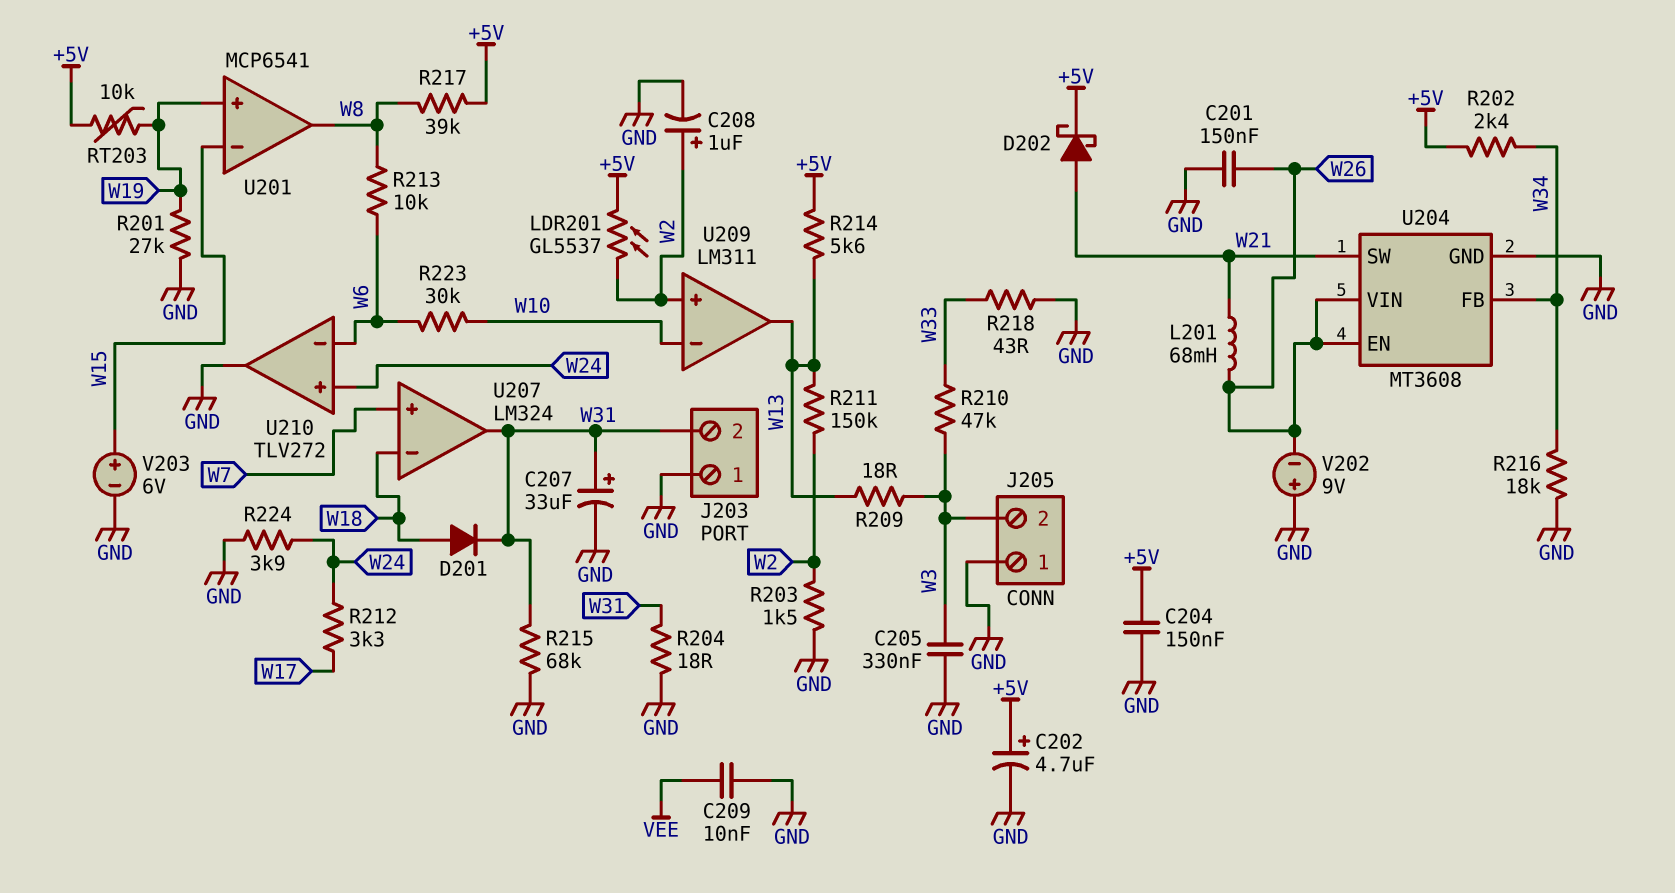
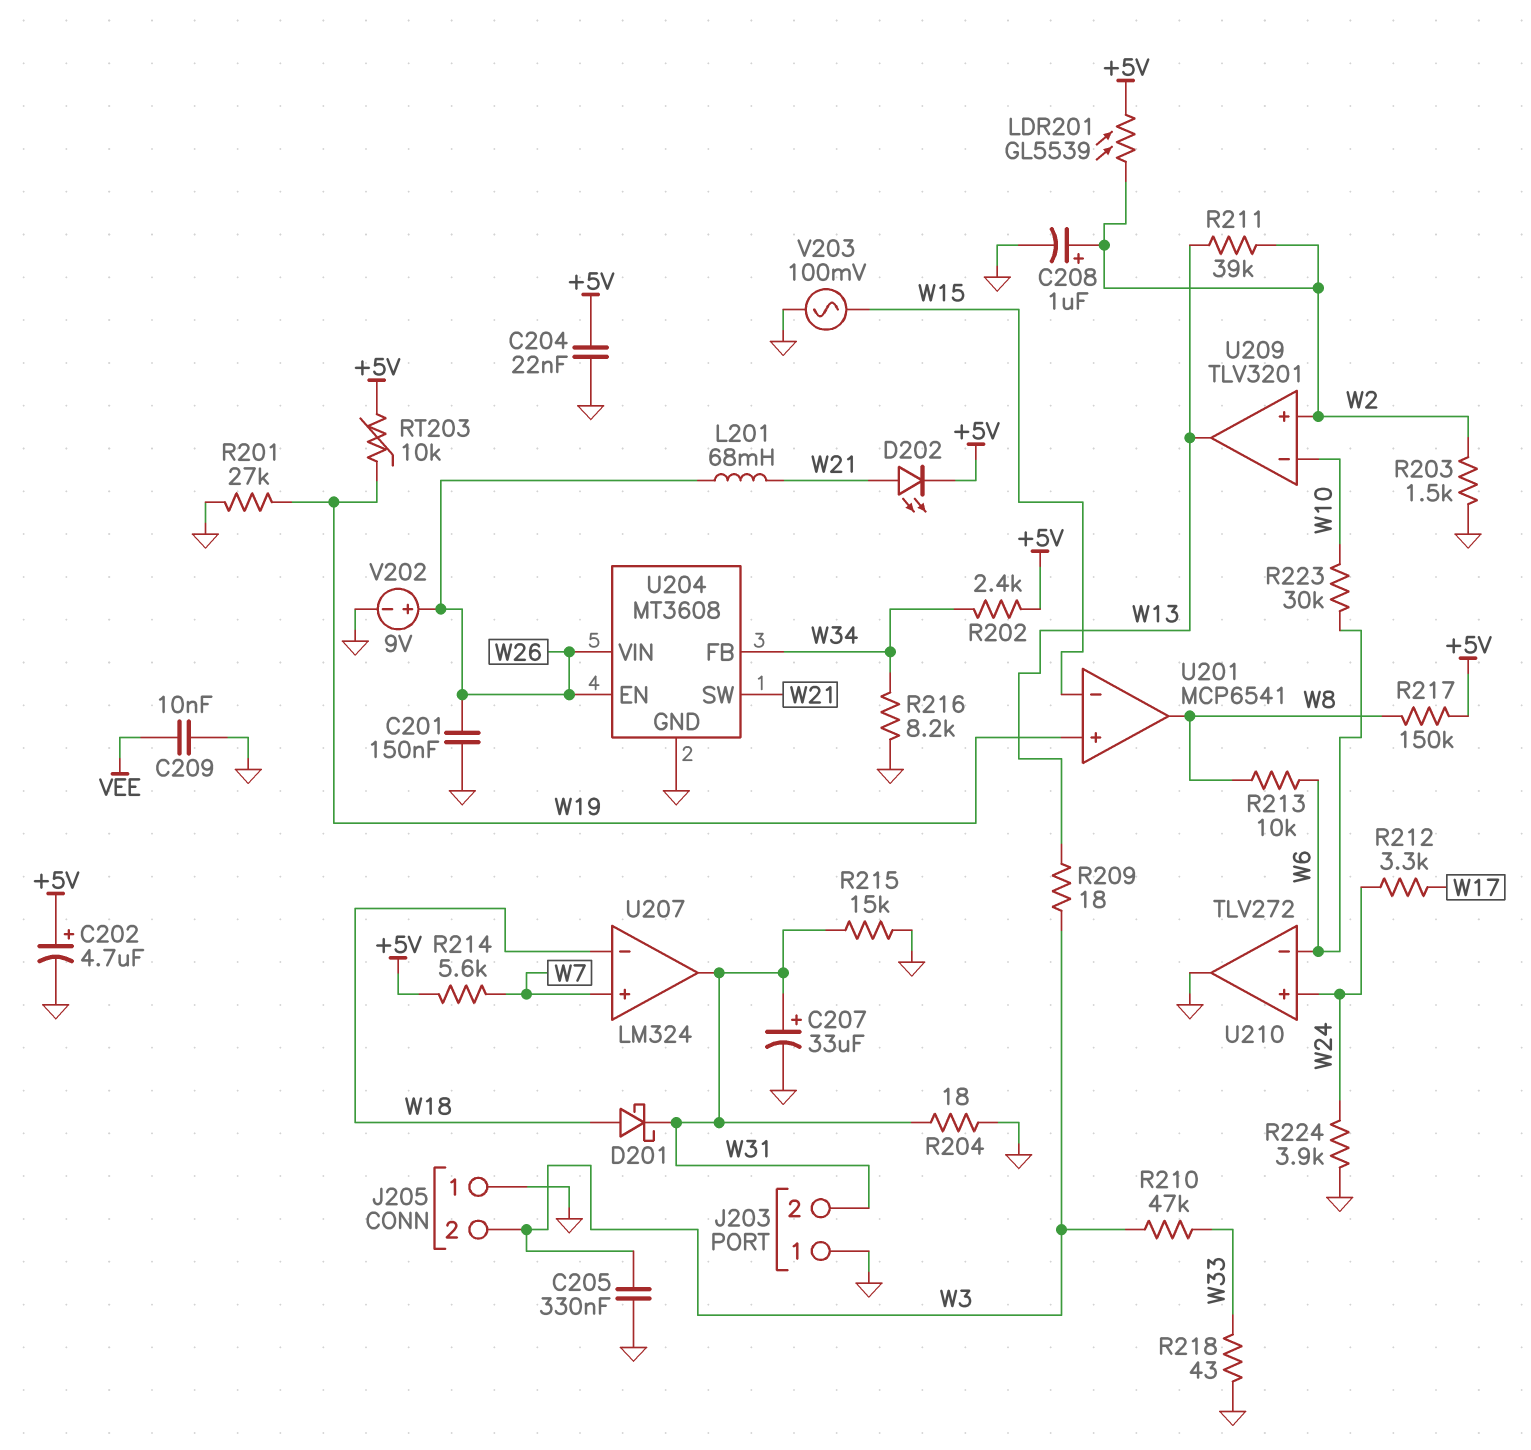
C204: 150nF (+5V, GND) -> 22nF (+5V, GND)
D201: diode (A W18, K W31) -> schottky (A W18, K W31)
D202: schottky (A W21, K +5V) -> LED (A W21, K +5V)
LDR201: GL5537 (+5V, W2) -> GL5539 (+5V, W2)
R211: 150k (W2, W13) -> 39k (W2, W13)
R214: 5.6k (+5V, W13) -> 5.6k (+5V, W7)
R215: 68k (GND, W31) -> 15k (GND, W31)
R216: 18k (GND, W34) -> 8.2k (GND, W34)
R217: 39k (+5V, W8) -> 150k (+5V, W8)
U209: LM311 -> TLV3201
V202: 9V (plus GND, minus W26) -> 9V (plus W26, minus GND)
V203: 6V (plus W15, minus GND) -> AC 100mV (GND, W15)

